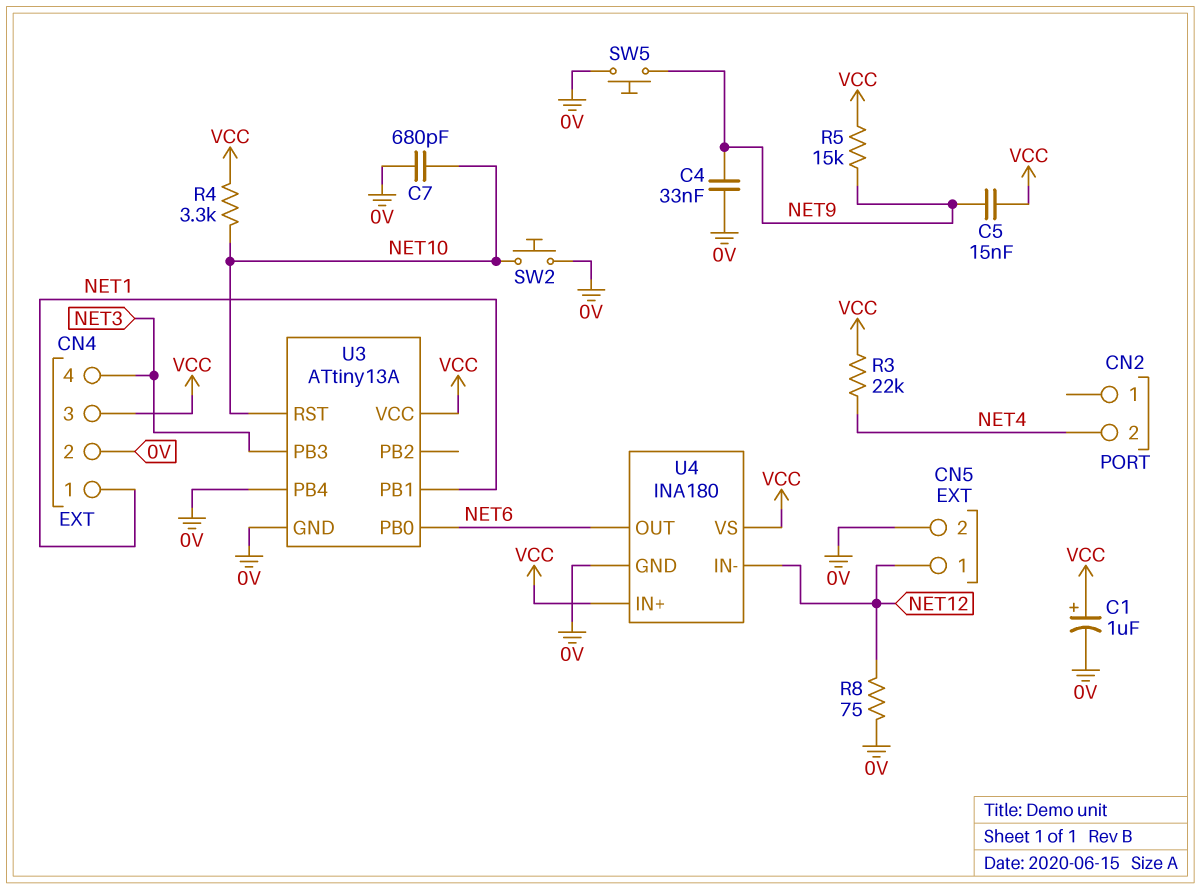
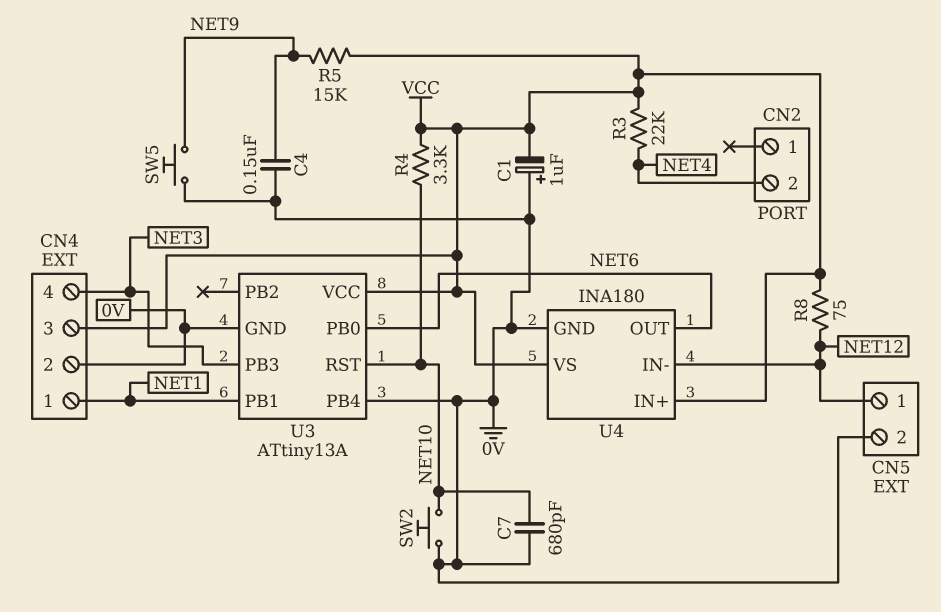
C1: 1uF (plus VCC, minus 0V) -> 1uF (plus 0V, minus VCC)
C4: 33nF (0V, NET9) -> 150nF (0V, NET9)
C5: 15nF (NET9, VCC) -> none
R8: 75 (0V, NET12) -> 75 (NET12, VCC)

